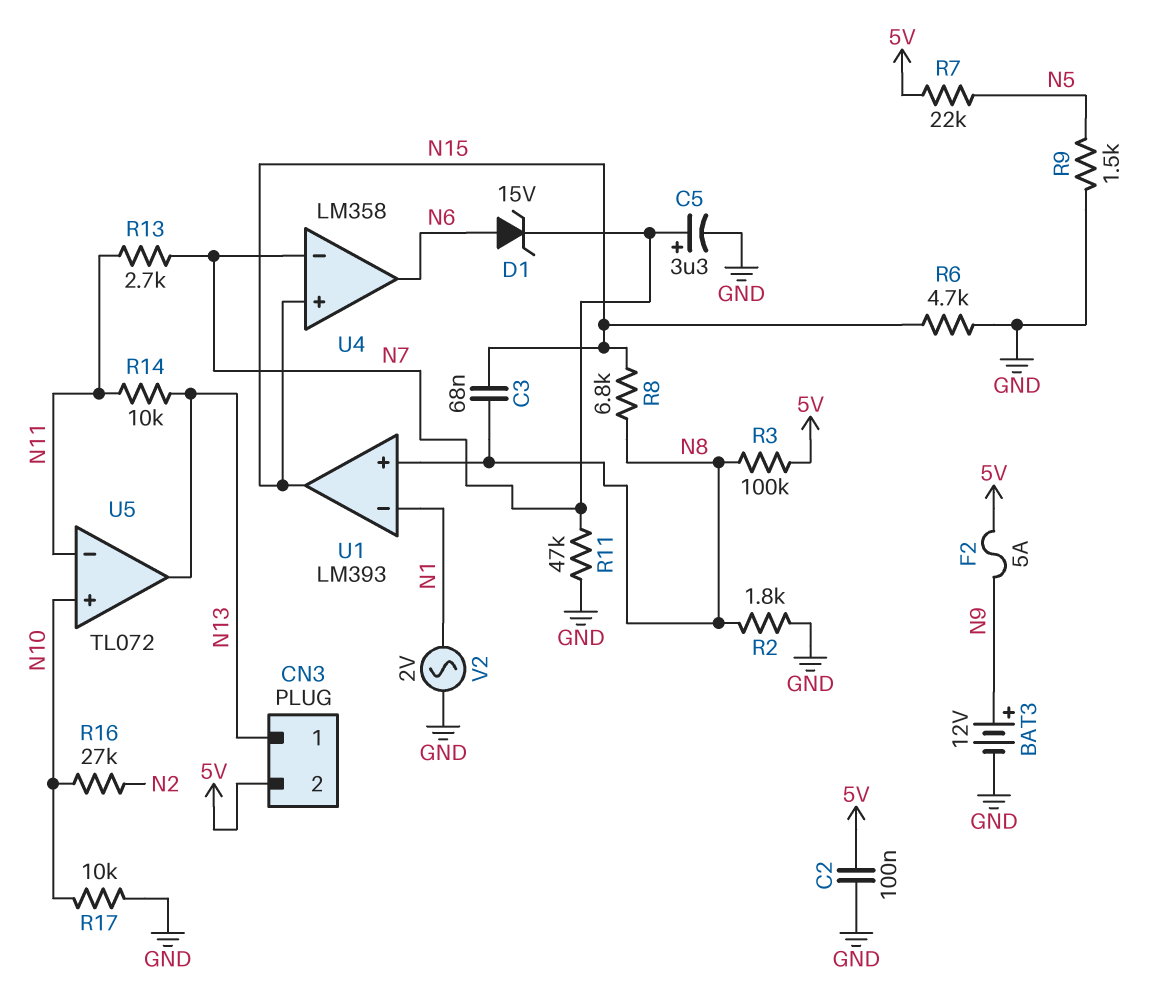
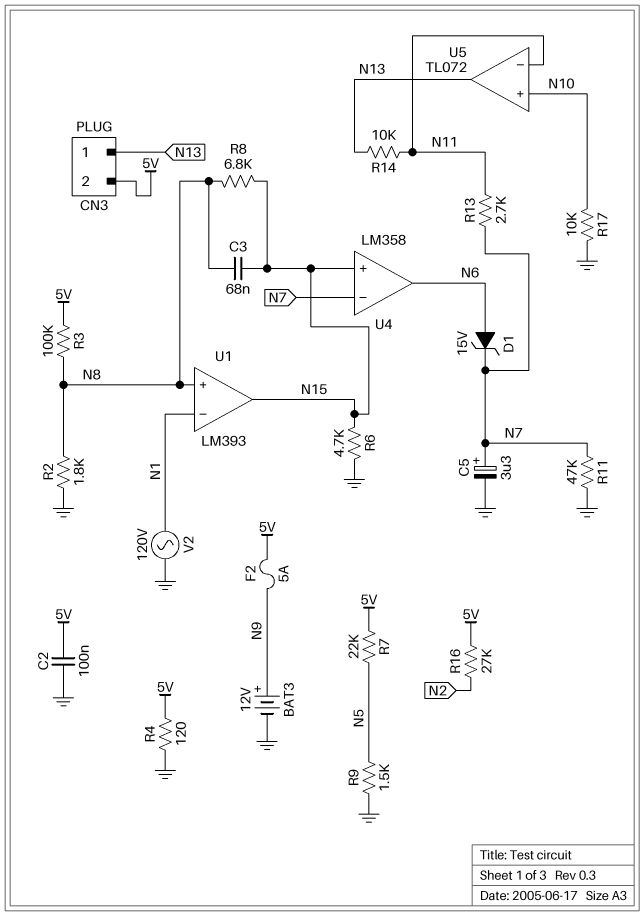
R4: none -> 120 (5V, GND)
R16: 27k (N2, N10) -> 27k (5V, N2)
V2: AC 2V (GND, N1) -> AC 120V (GND, N1)

